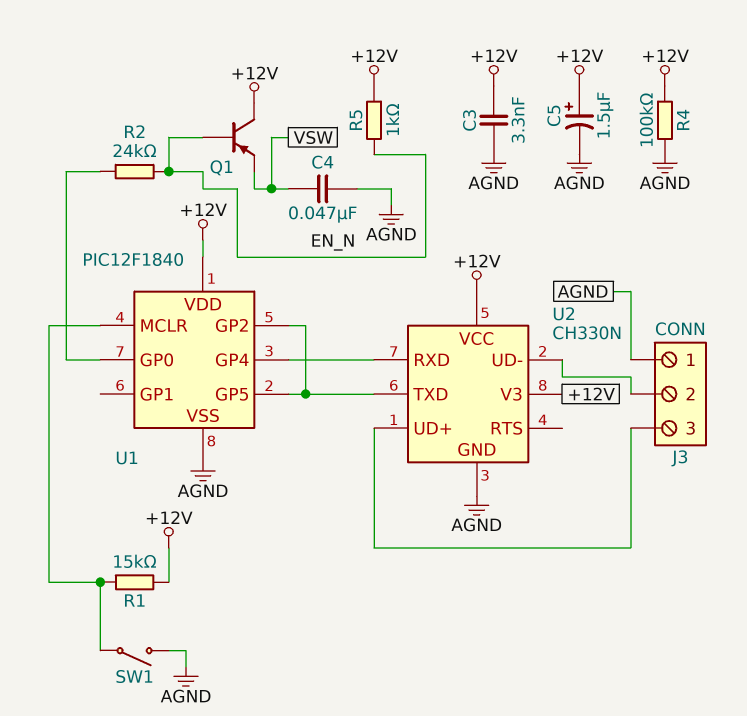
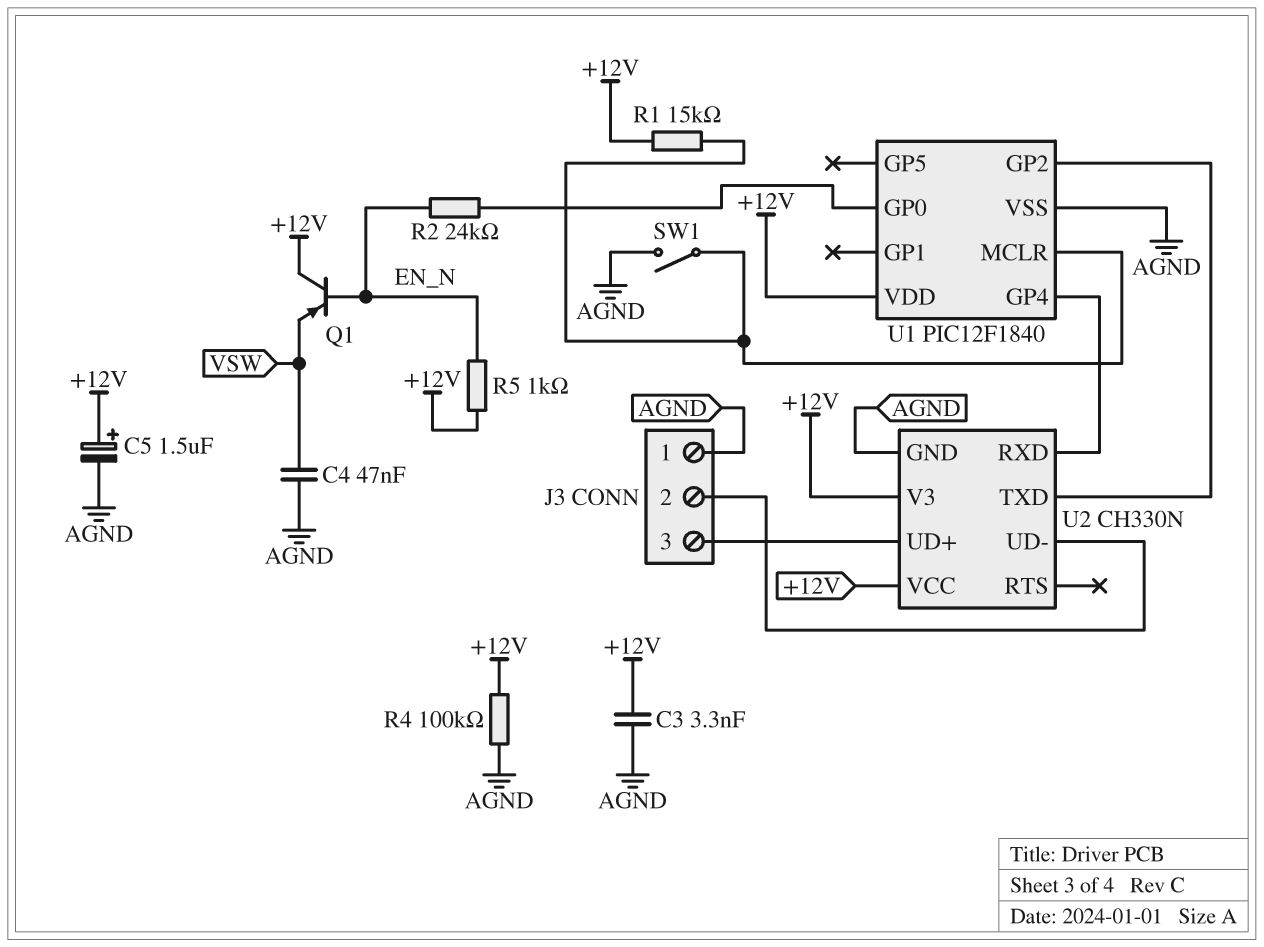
U1 pin GP5: U1/GP2 -> none

